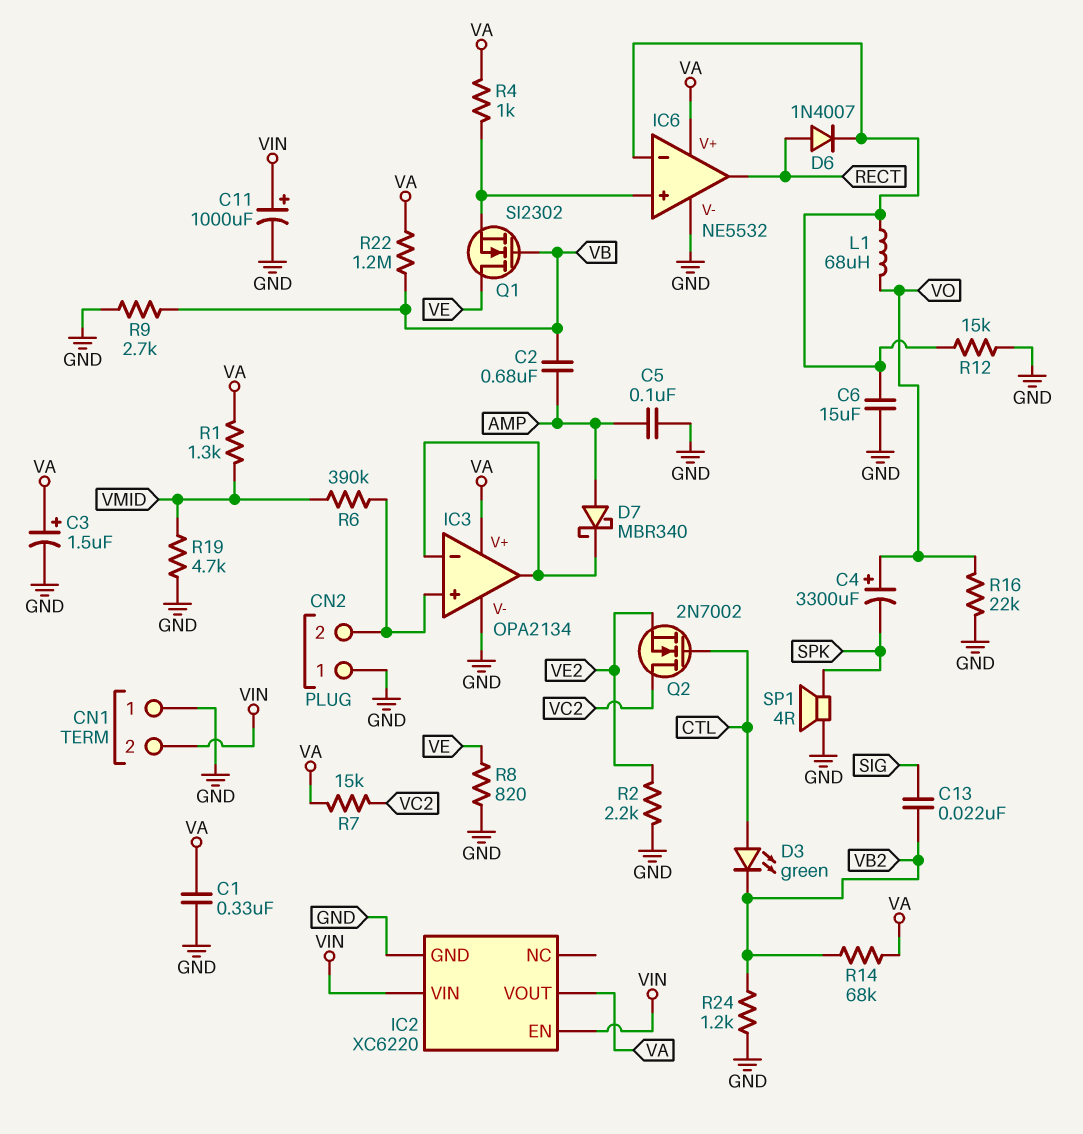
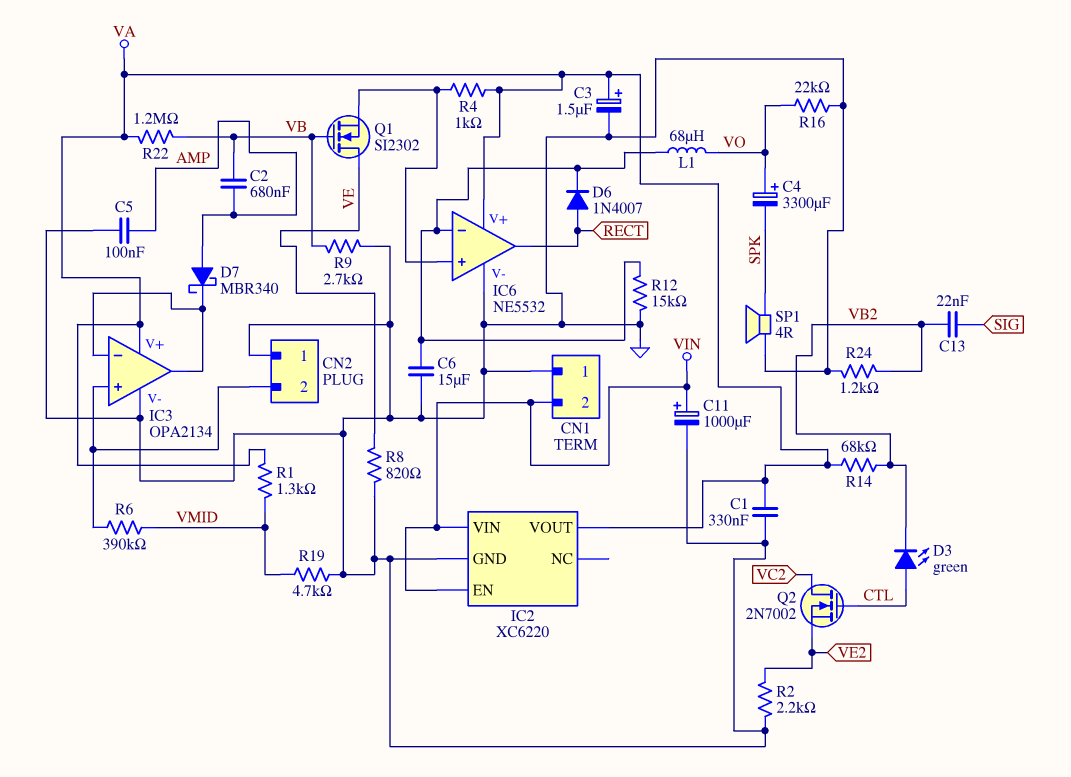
R7: 15k (VA, VC2) -> none

